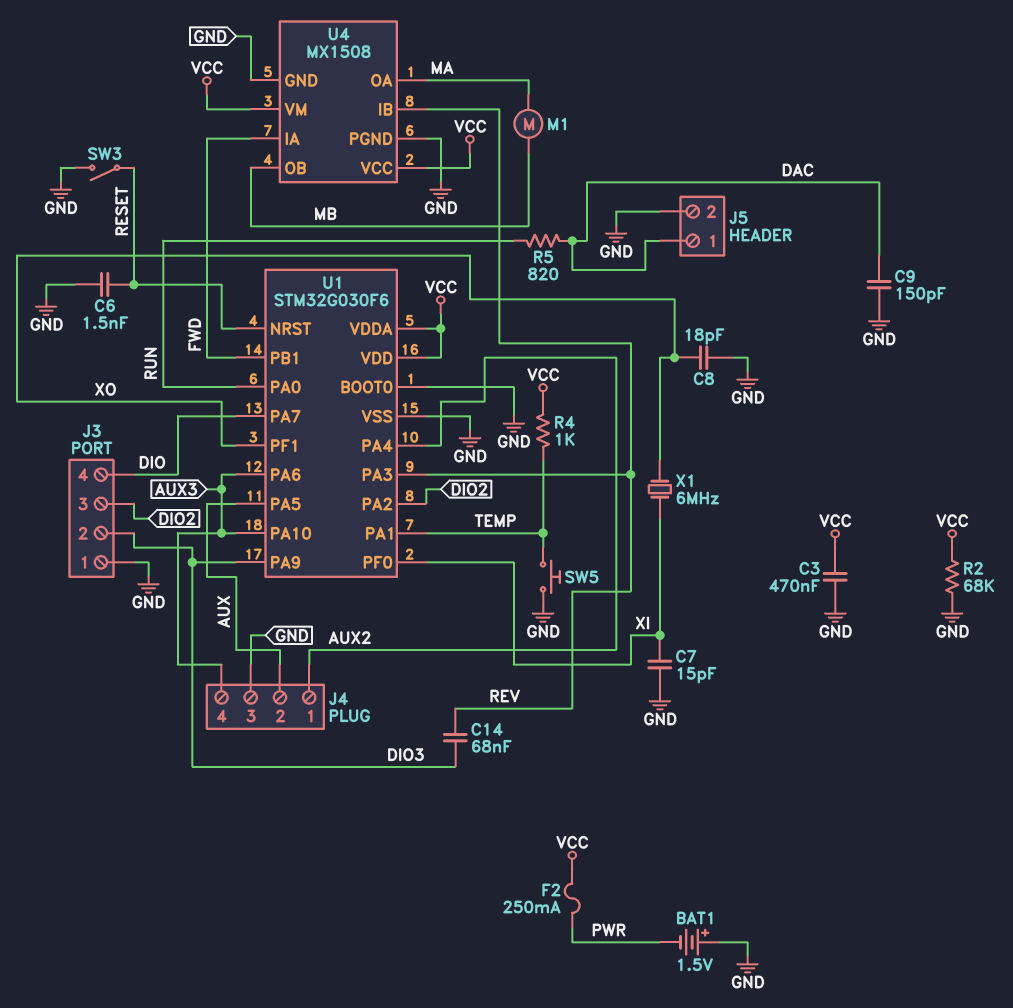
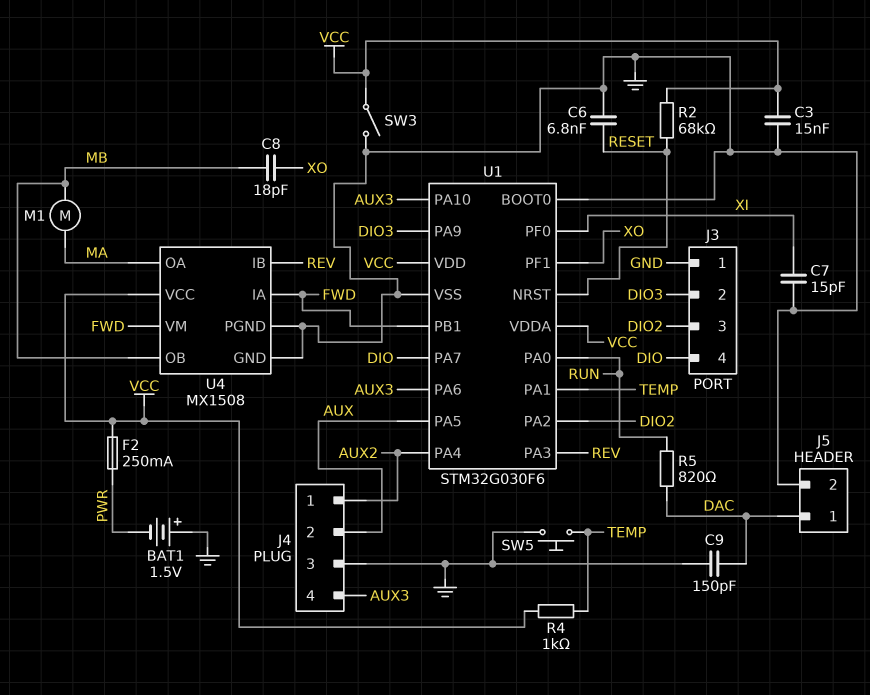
C3: 470nF (GND, VCC) -> 15nF (GND, VCC)
C6: 1.5nF (GND, RESET) -> 6.8nF (GND, RESET)
C8: 18pF (GND, XO) -> 18pF (MB, XO)
C14: 68nF (DIO3, REV) -> none
R2: 68k (GND, VCC) -> 68k (RESET, VCC)
SW3: switch (GND, RESET) -> switch (GND, VCC)
U4 pin VM: VCC -> FWD
X1: 6MHz (XI, XO) -> none

